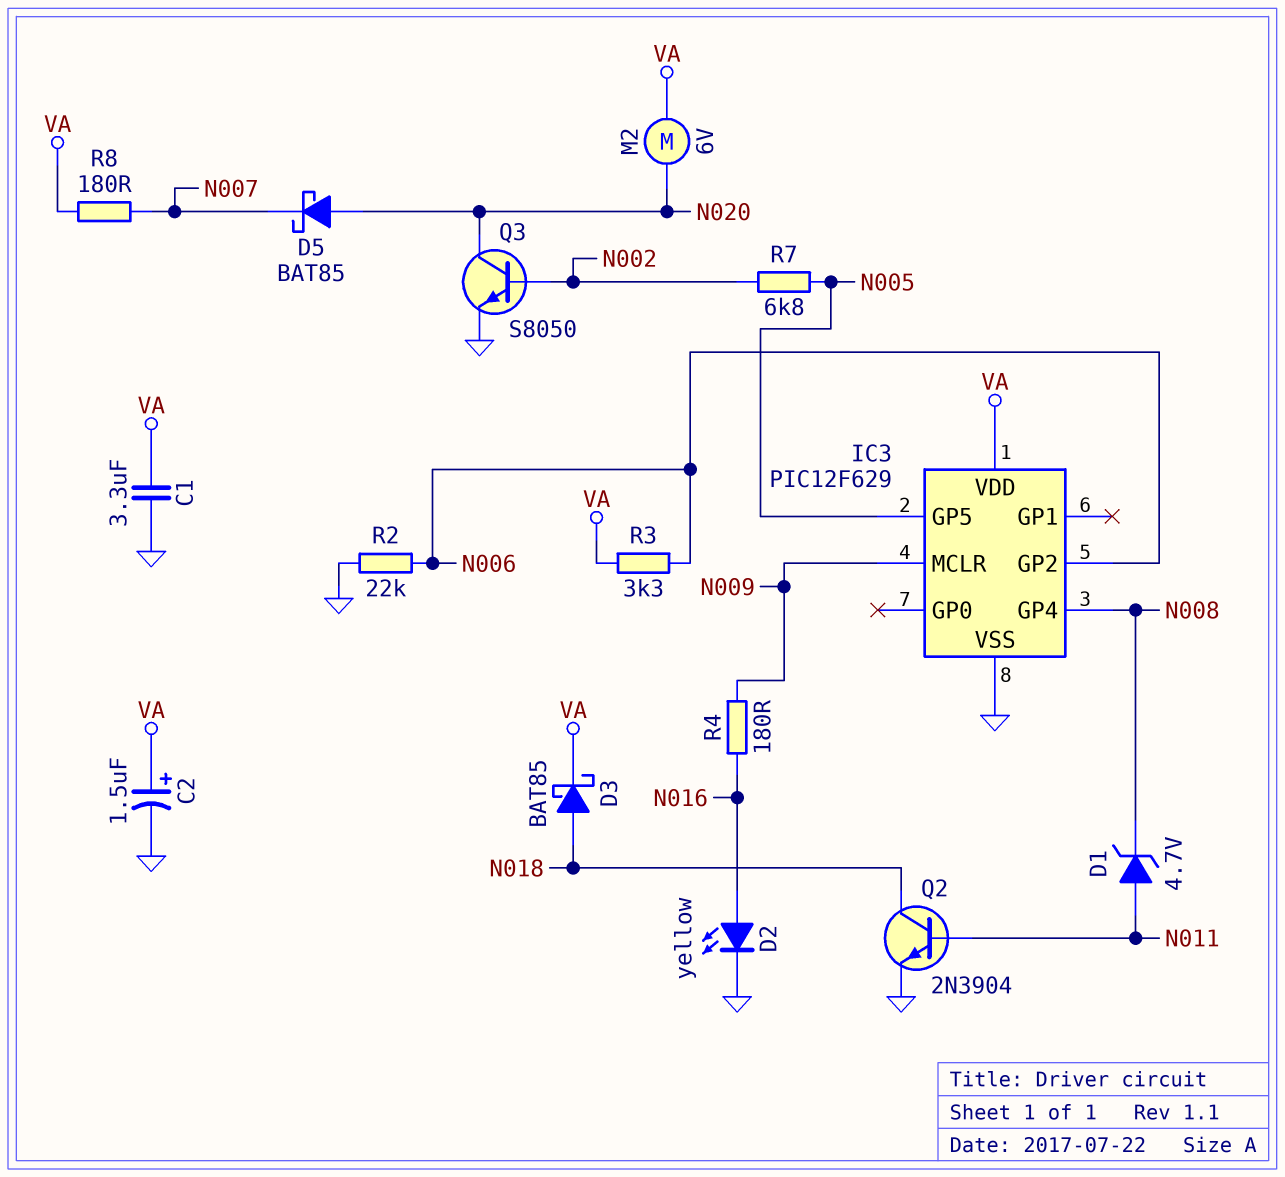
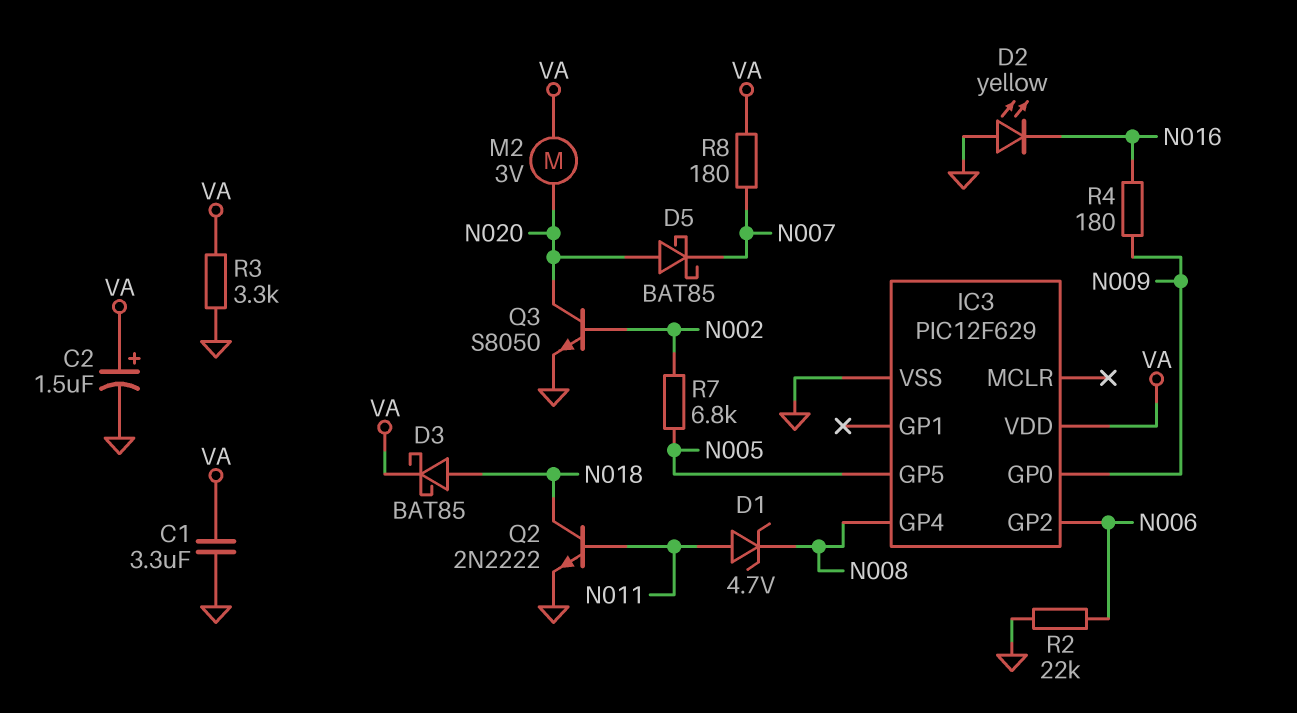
D2: LED yellow (A N016, K GND) -> LED yellow (A GND, K N016)
IC3 pin GP0: none -> N009
IC3 pin MCLR: N009 -> none
M2: motor 6V (N020, VA) -> motor 3V (N020, VA)
Q2: NPN 2N3904 (B N011, C N018, E GND) -> NPN 2N2222 (B N011, C N018, E GND)
R3: 3.3k (N006, VA) -> 3.3k (GND, VA)

